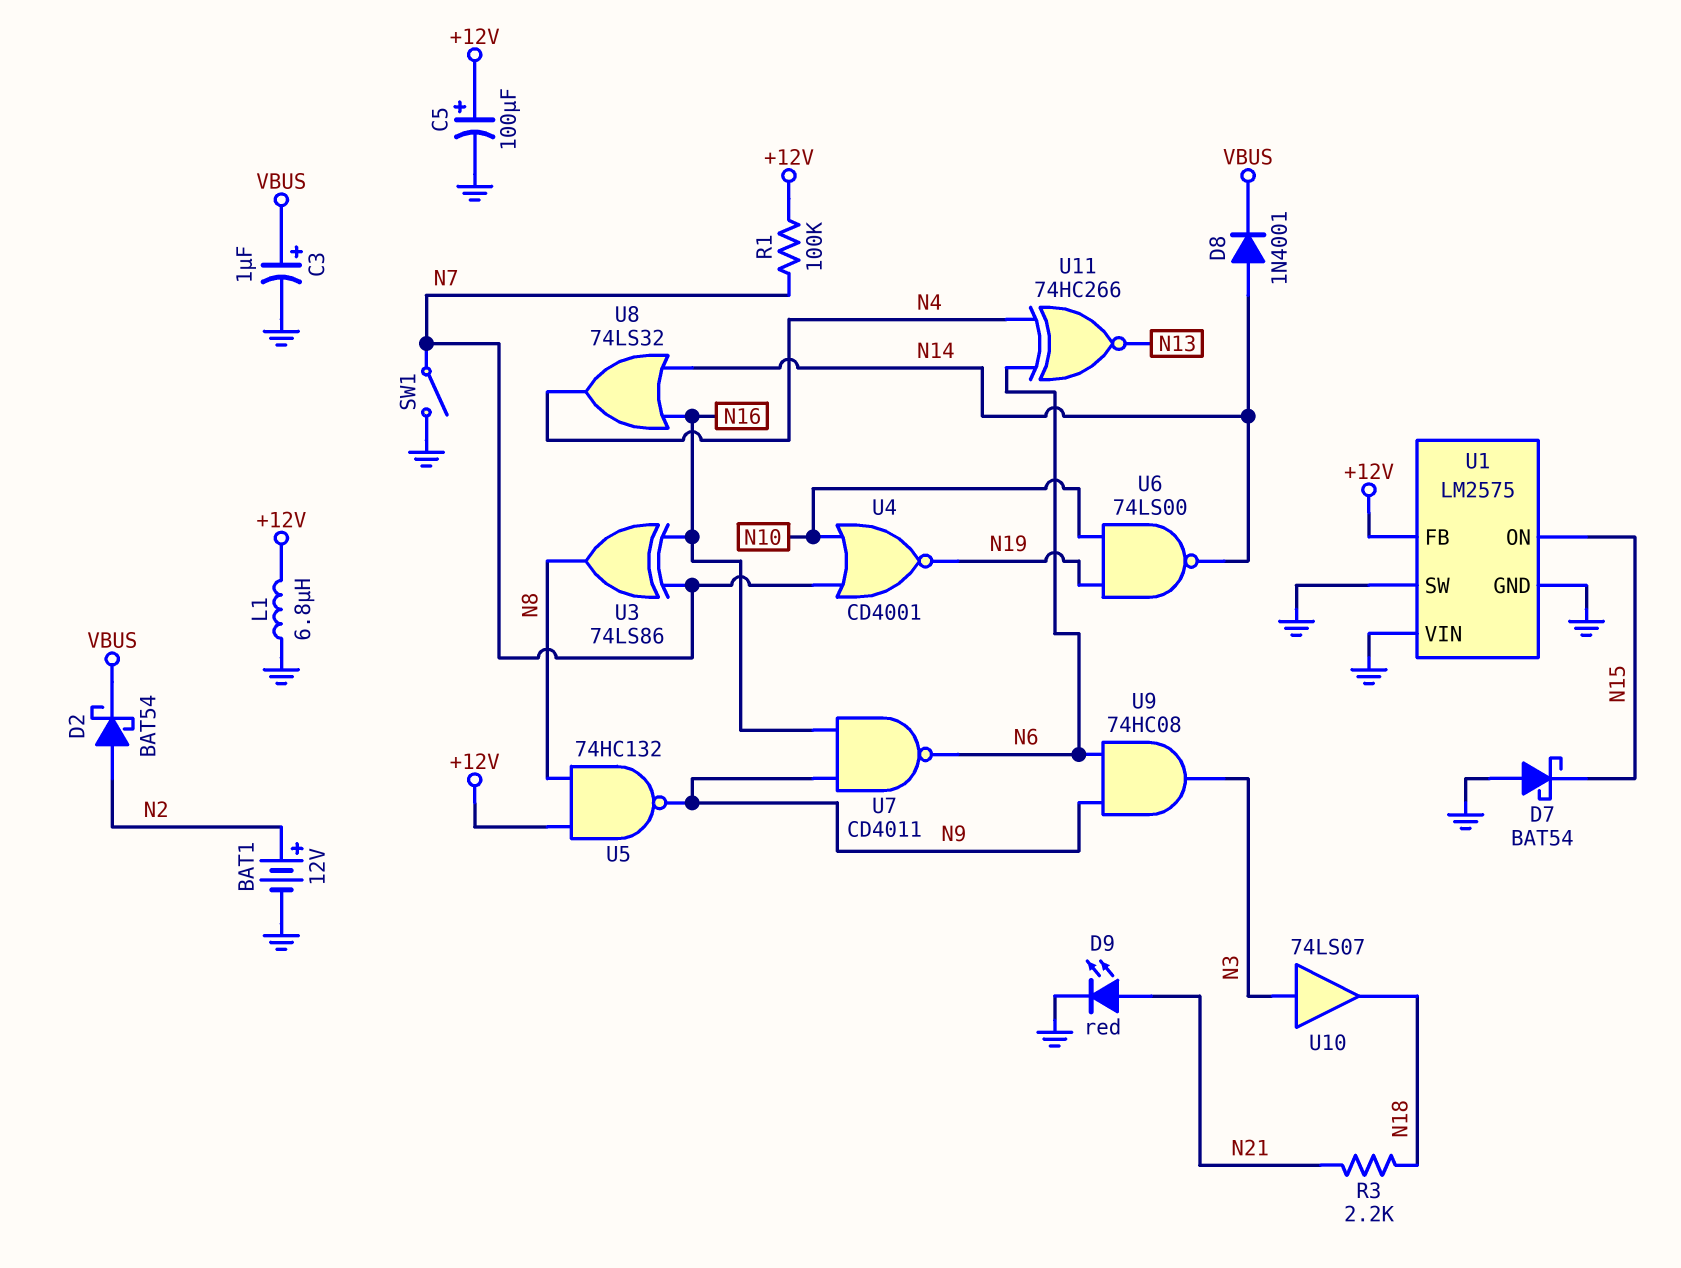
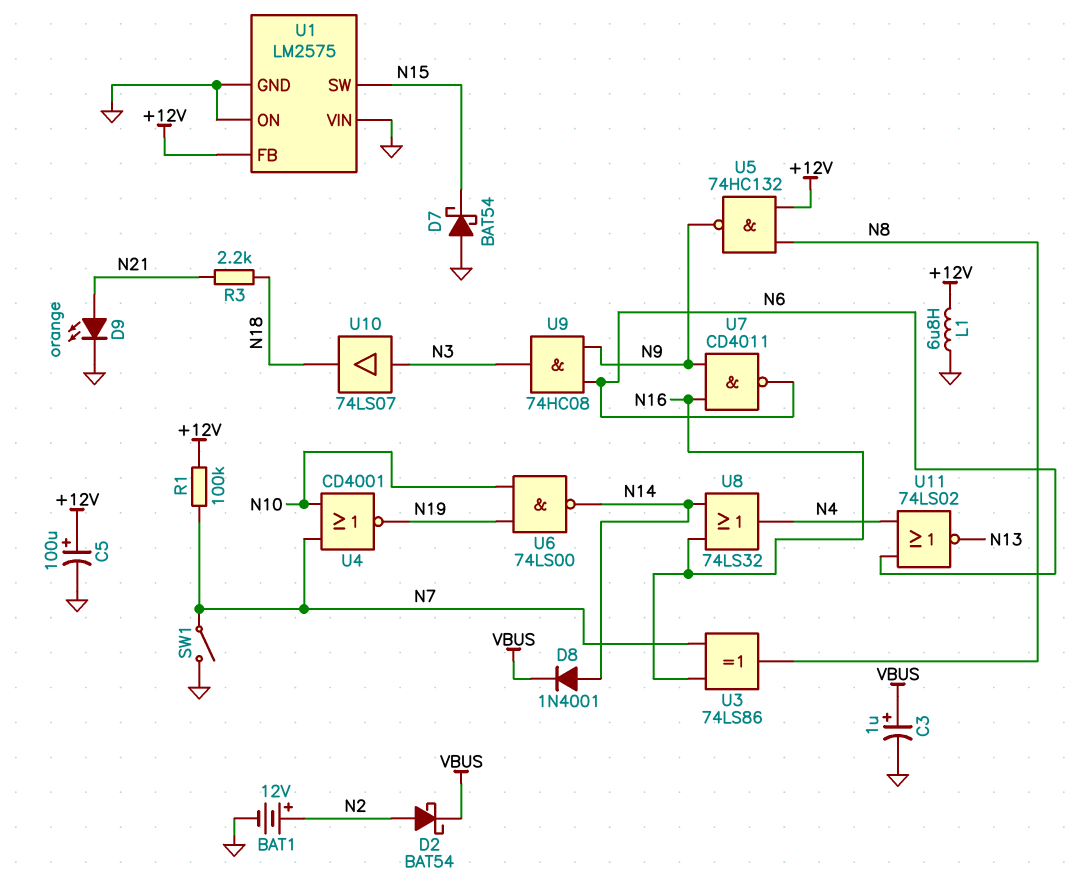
D9: LED red (A N21, K GND) -> LED orange (A N21, K GND)
U1 pin ON: N15 -> GND
U1 pin SW: GND -> N15
U11: XNOR 74HC266 (in N4, in N6, out N13) -> NOR 74LS02 (in N4, in N6, out N13)

